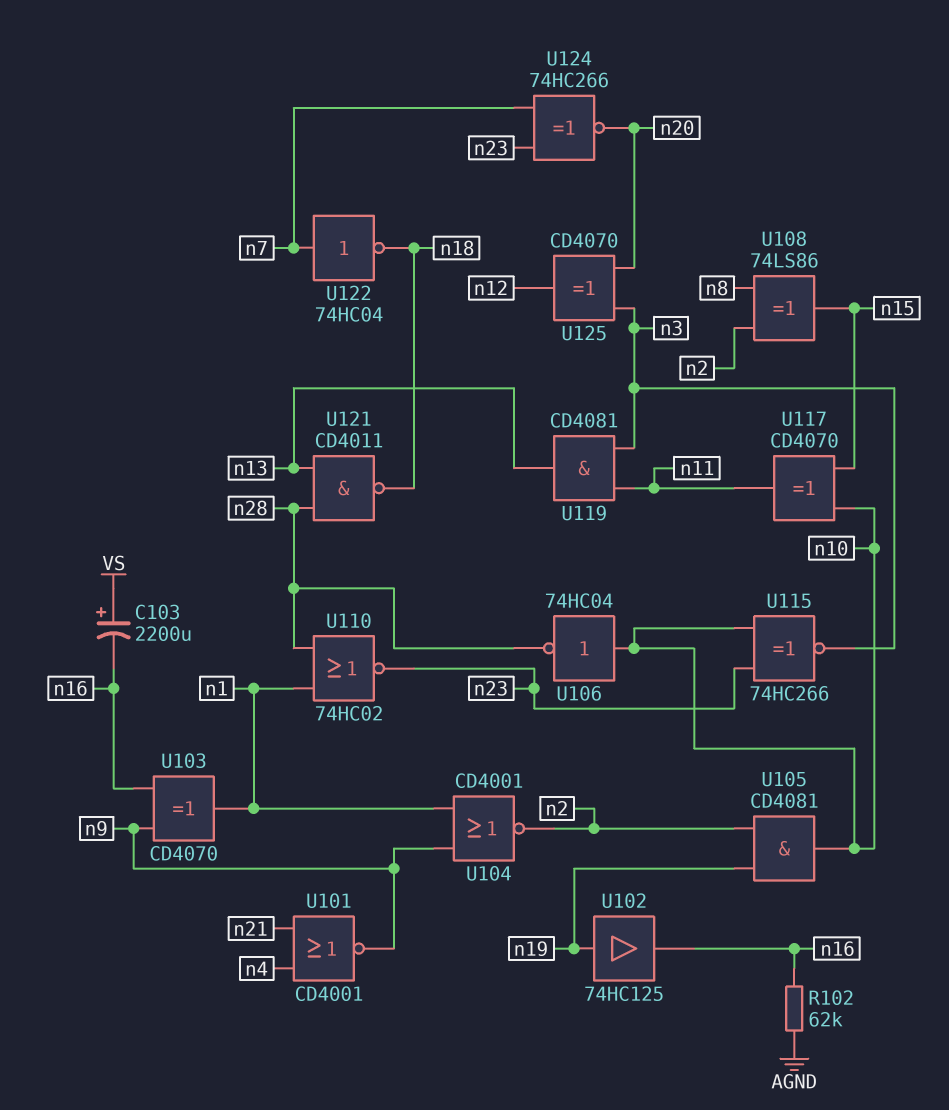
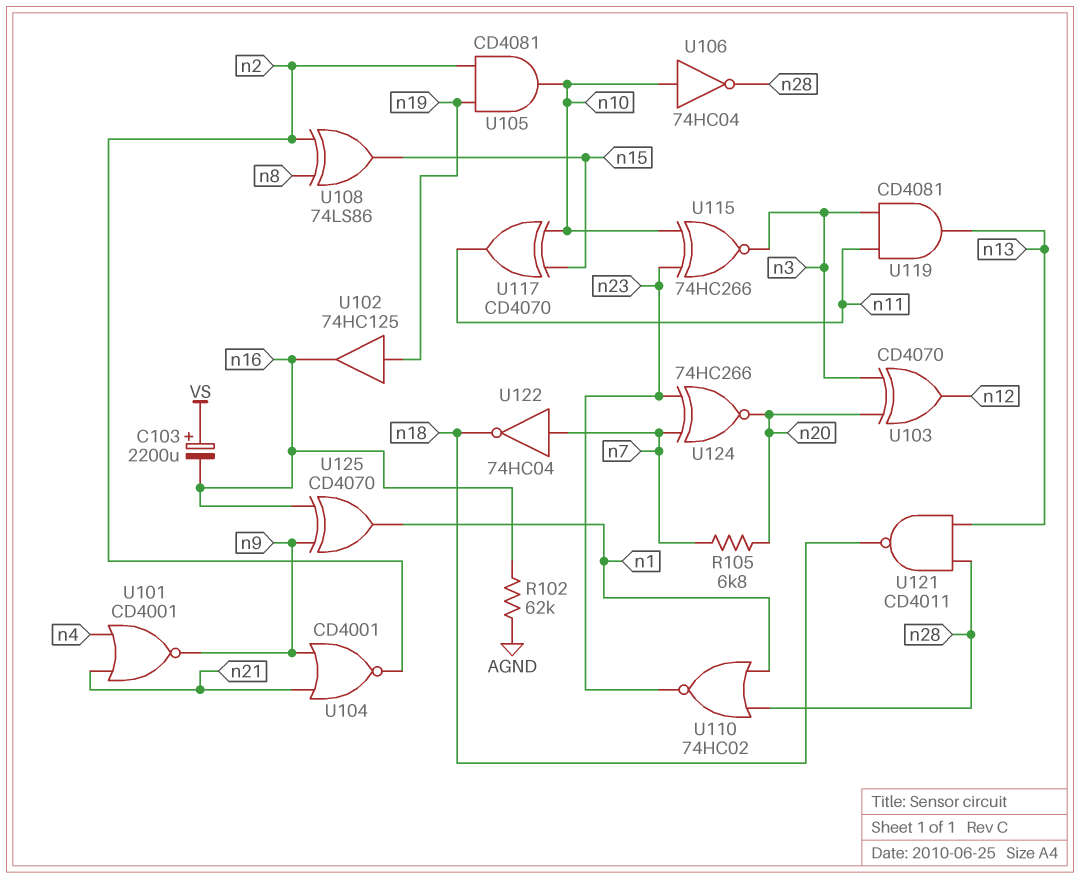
R105: none -> 6.8k (n7, n20)
U103: XOR CD4070 (in n9, in n16, out n1) -> XOR CD4070 (in n3, in n20, out n12)
U104: NOR CD4001 (in n1, in n9, out n2) -> NOR CD4001 (in n9, in n21, out n2)
U125: XOR CD4070 (in n3, in n20, out n12) -> XOR CD4070 (in n9, in n16, out n1)

